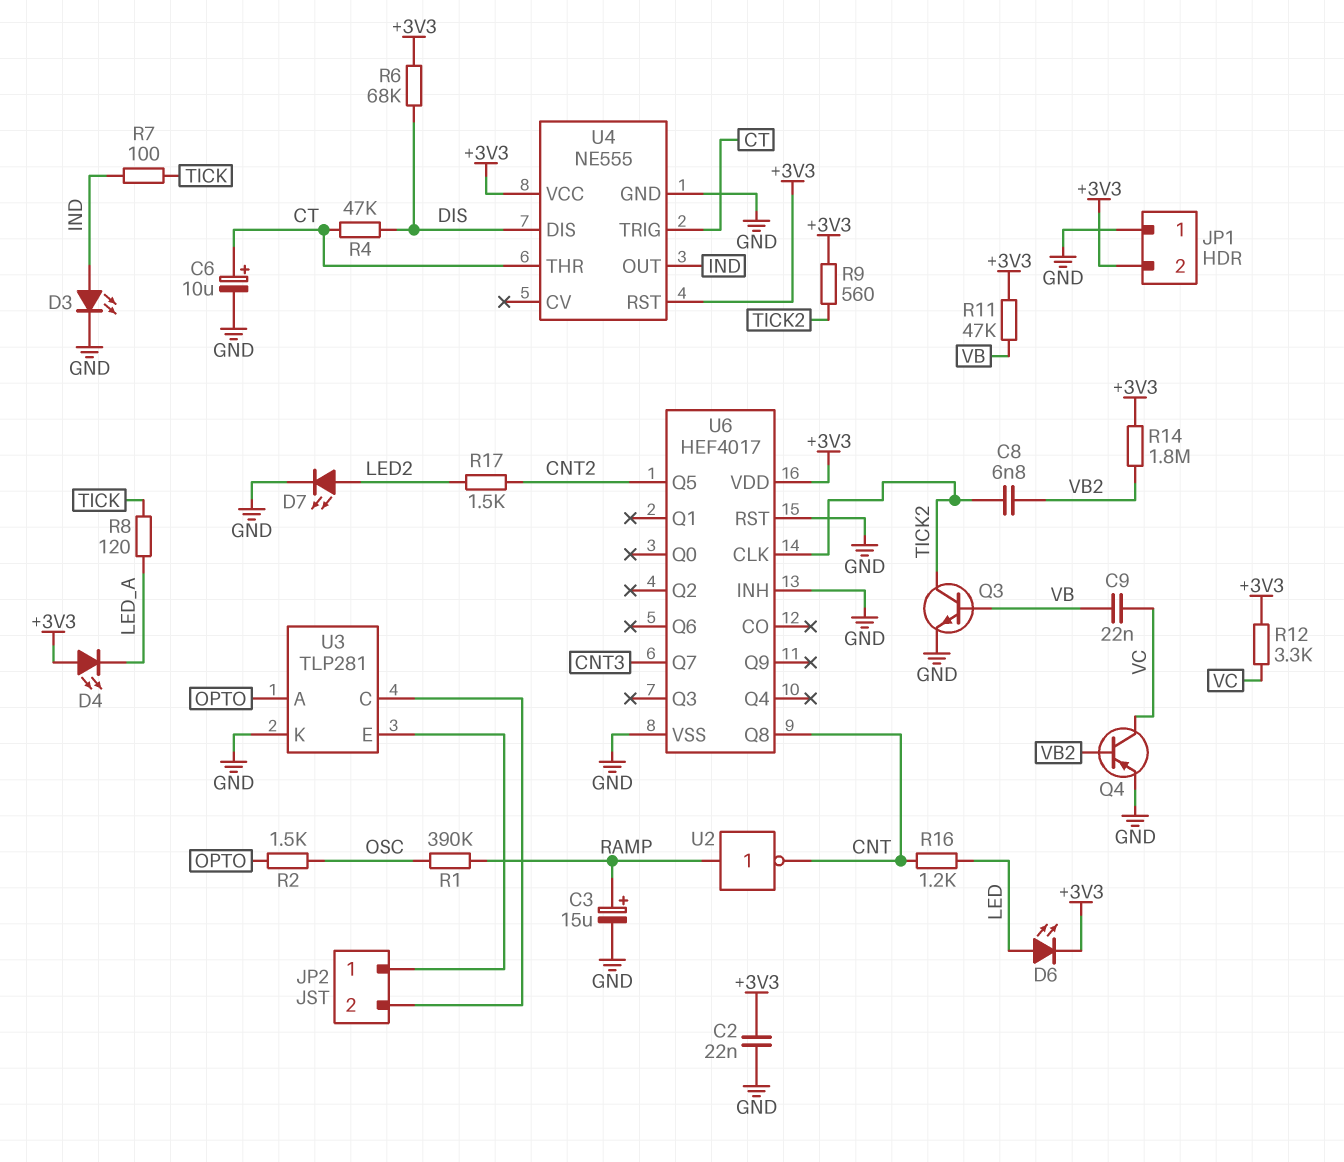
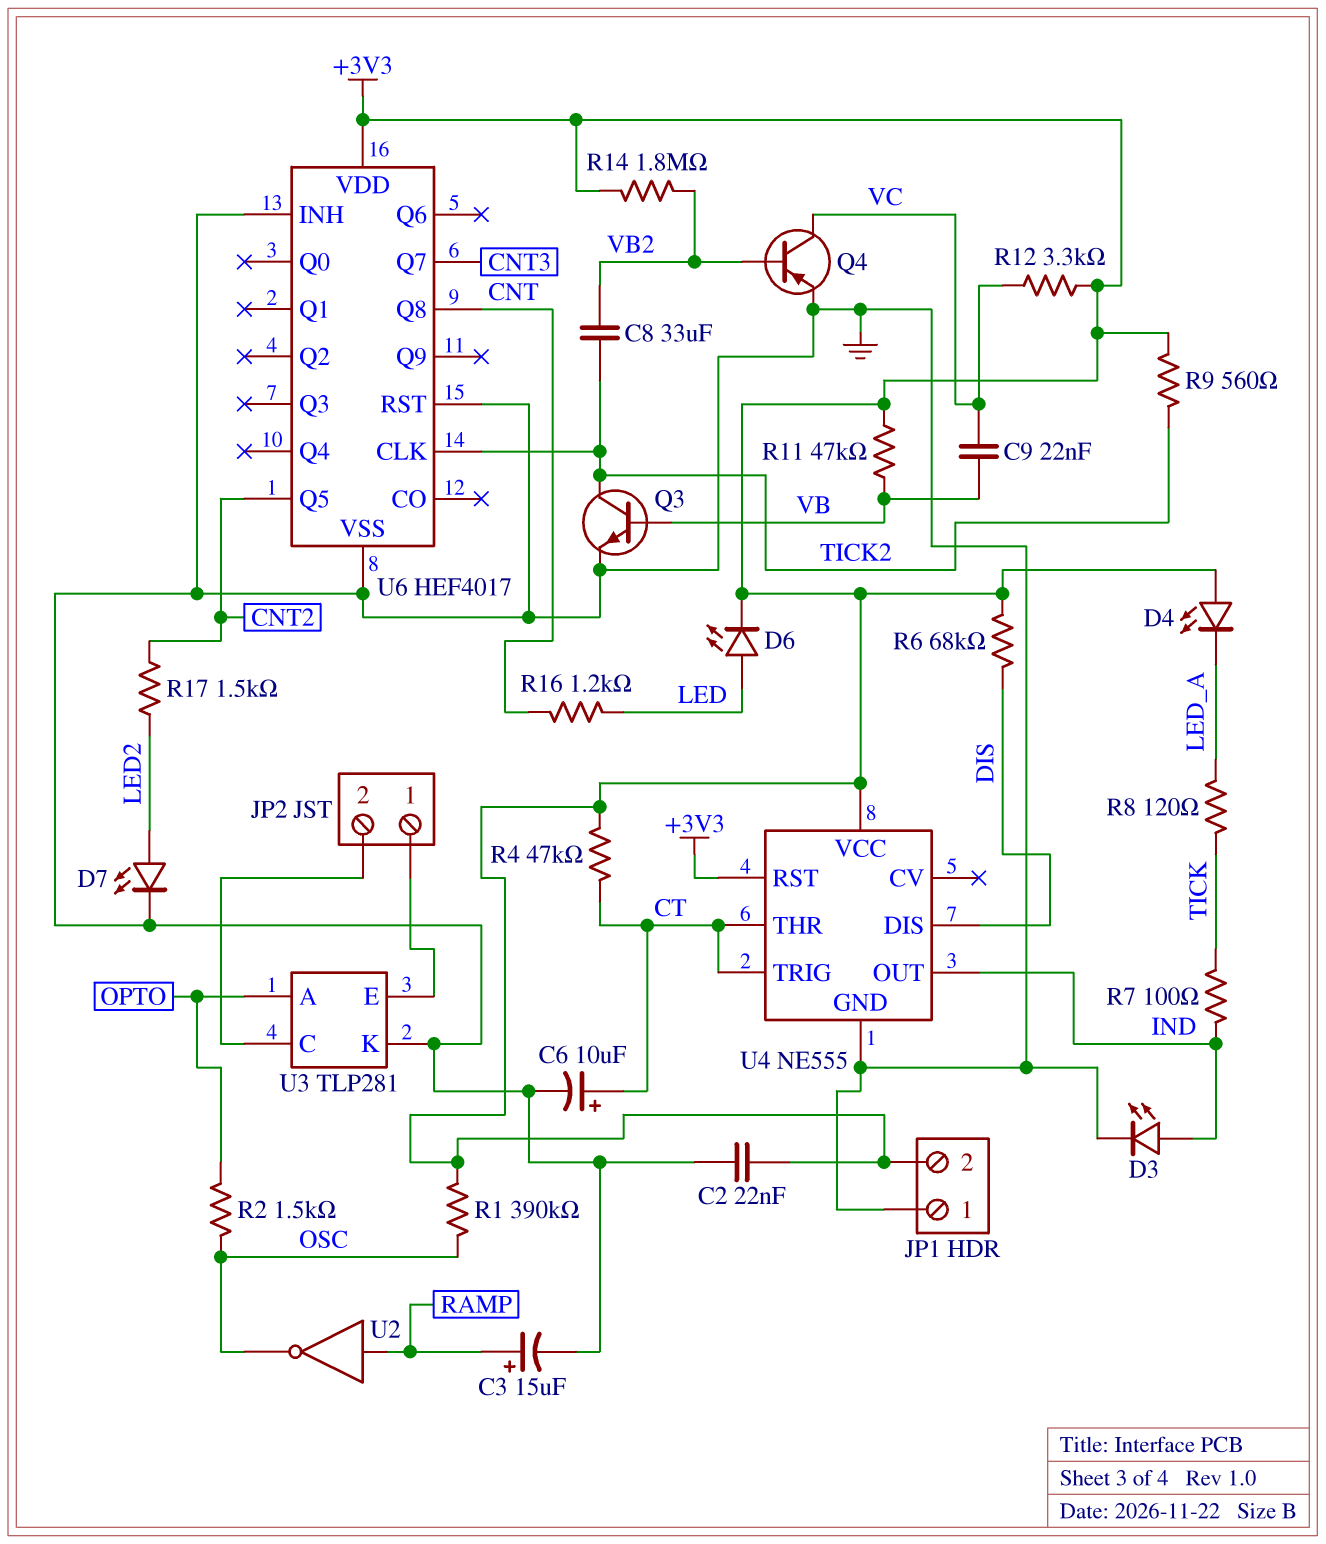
C8: 6.8nF (TICK2, VB2) -> 33uF (TICK2, VB2)
R1: 390k (OSC, RAMP) -> 390k (+3V3, OSC)
R4: 47k (CT, DIS) -> 47k (+3V3, CT)
U2: NOT (in RAMP, out CNT) -> NOT (in RAMP, out OSC)

